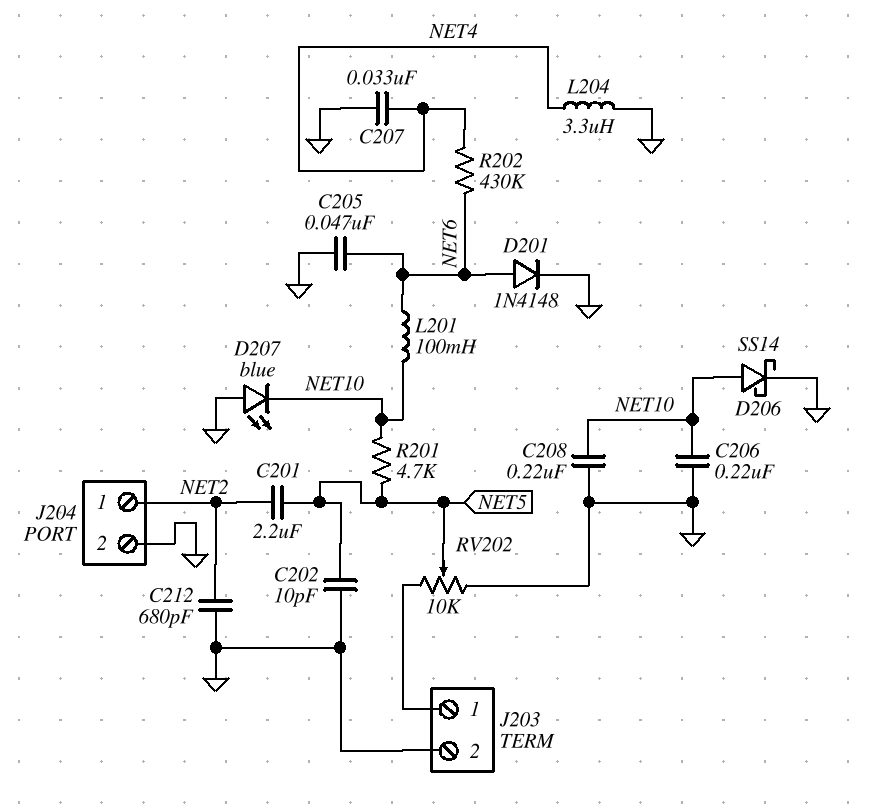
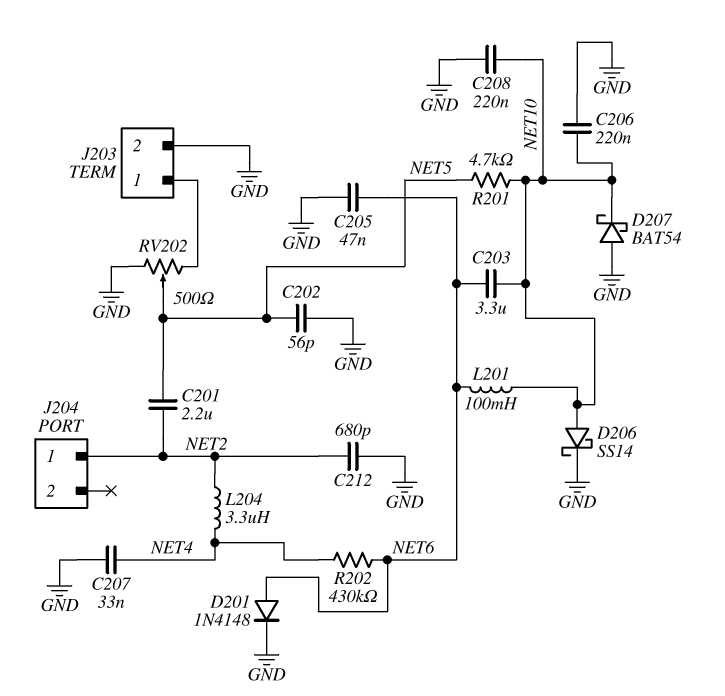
C202: 10pF (GND, NET5) -> 56pF (GND, NET5)
C203: none -> 3.3uF (NET6, NET10)
D207: LED blue (A GND, K NET10) -> schottky BAT54 (A GND, K NET10)
J204 pin 2: GND -> none
L204: 3.3uH (GND, NET4) -> 3.3uH (NET2, NET4)
RV202: 10k (GND, J203/1, wiper NET5) -> 500 (GND, J203/1, wiper NET5)

